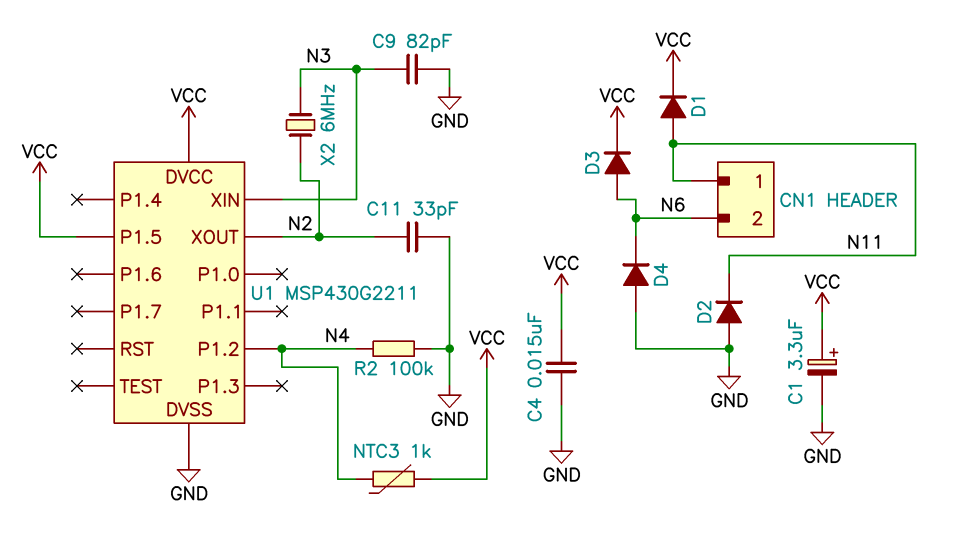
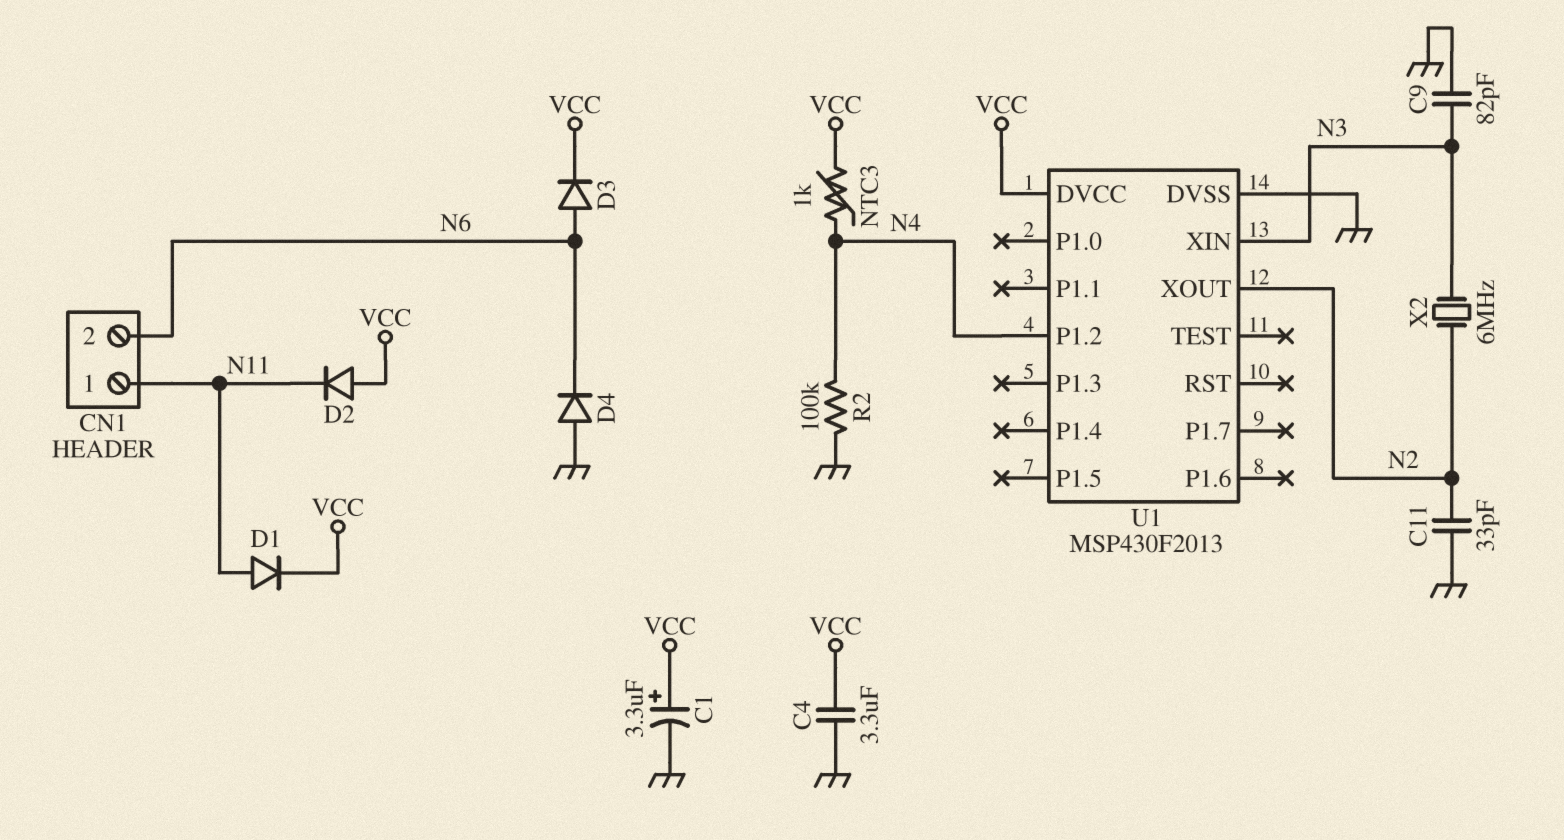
C4: 15nF (GND, VCC) -> 3.3uF (GND, VCC)
D2: diode (A GND, K N11) -> diode (A VCC, K N11)
U1: MSP430G2211 -> MSP430F2013
U1 pin P1.5: VCC -> none

